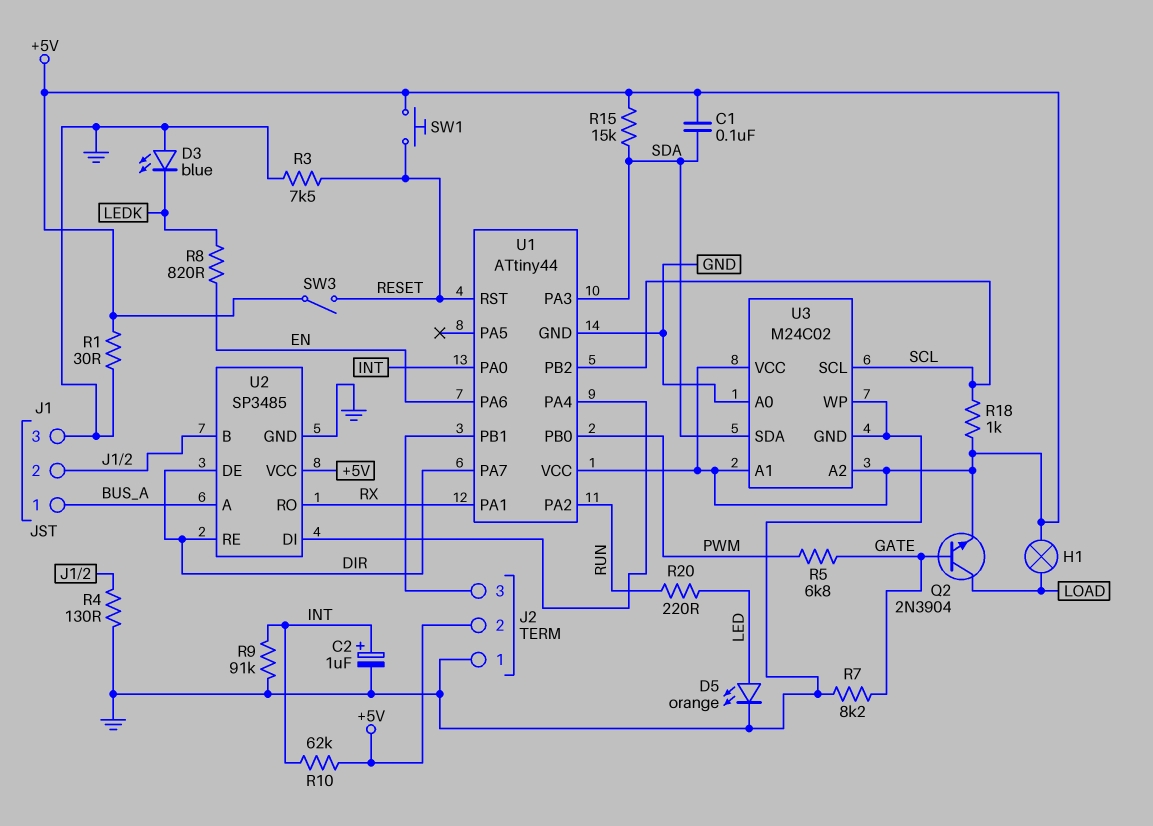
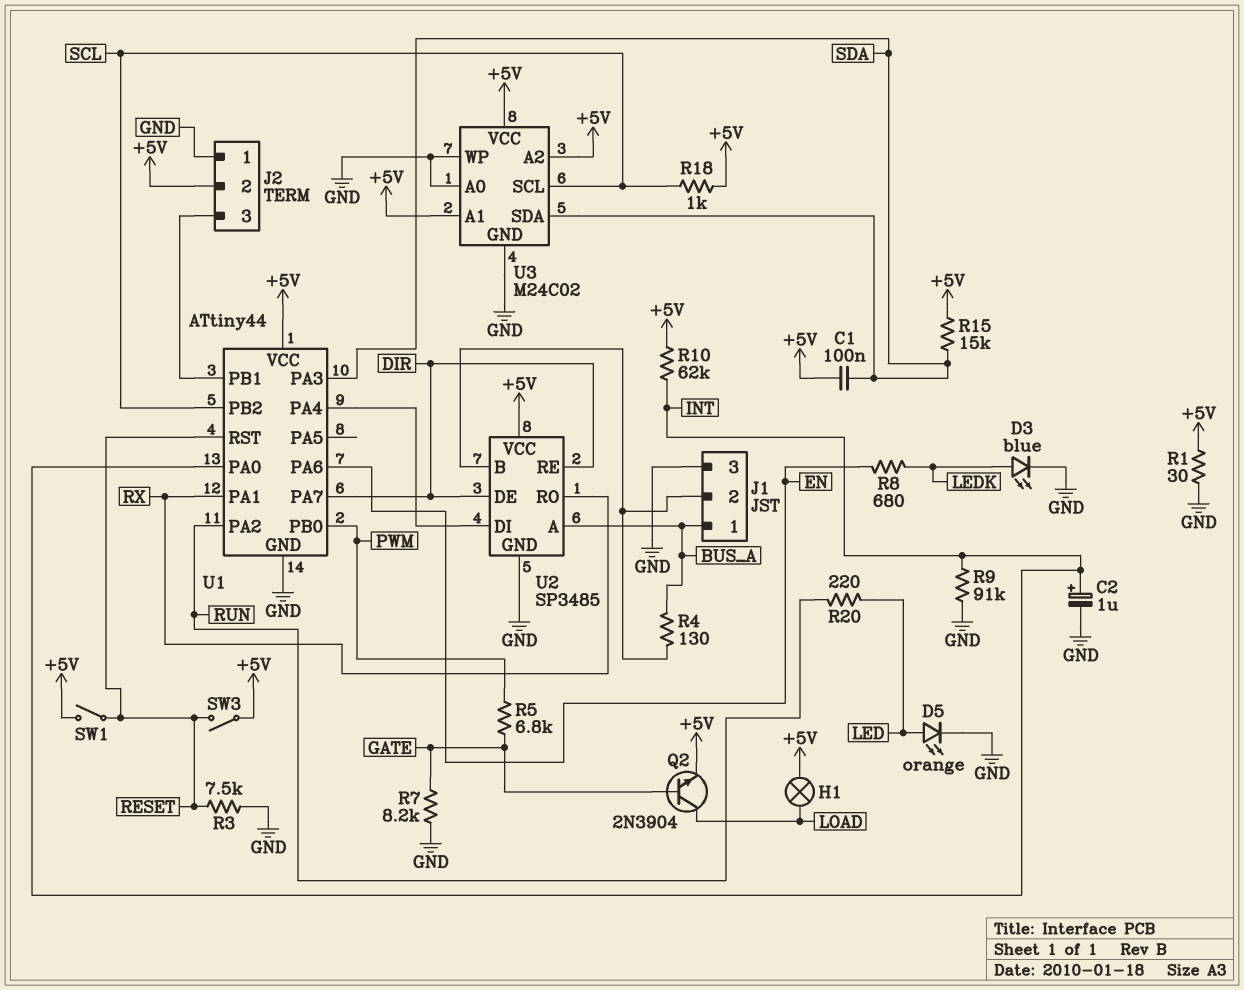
D3: LED blue (A GND, K LEDK) -> LED blue (A LEDK, K GND)
R4: 130 (GND, J1/2) -> 130 (BUS_A, J1/2)
R8: 820 (EN, LEDK) -> 680 (EN, LEDK)
SW1: button (+5V, RESET) -> switch (+5V, RESET)

